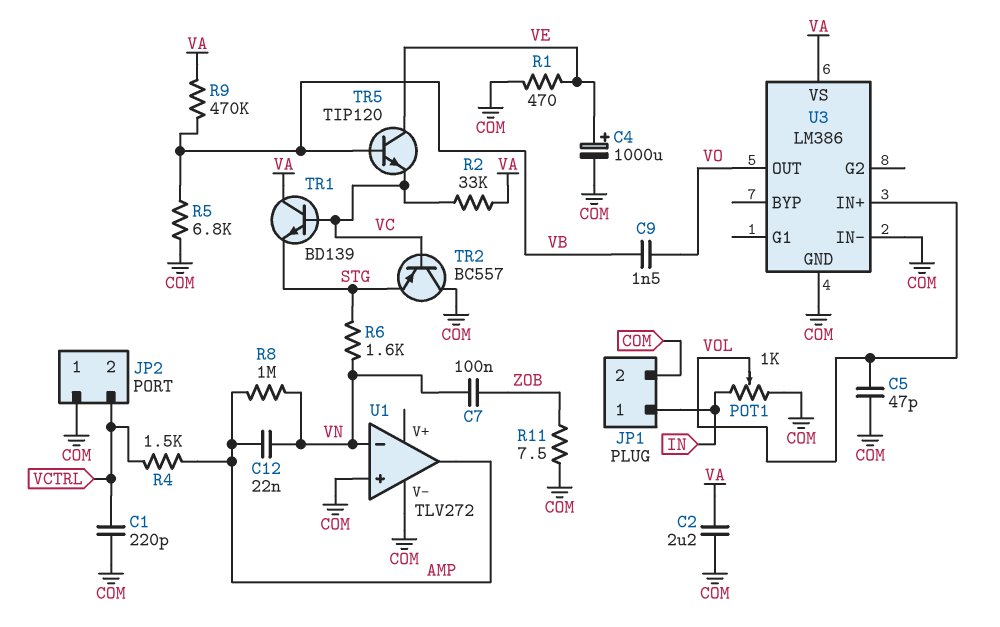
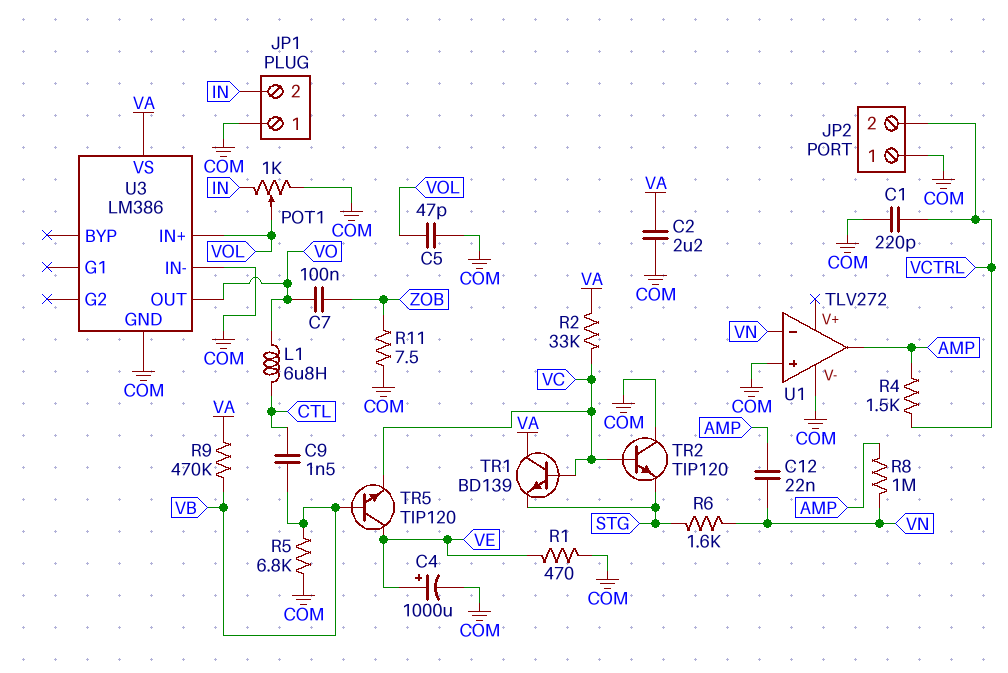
C7: 100nF (VN, ZOB) -> 100nF (VO, ZOB)
C9: 1.5nF (VB, VO) -> 1.5nF (CTL, VB)
JP1 pin 1: IN -> COM
JP1 pin 2: COM -> IN
L1: none -> 6.8uH (CTL, VO)
TR2: PNP BC557 (B VC, C COM, E STG) -> NPN TIP120 (B VC, C COM, E STG)

